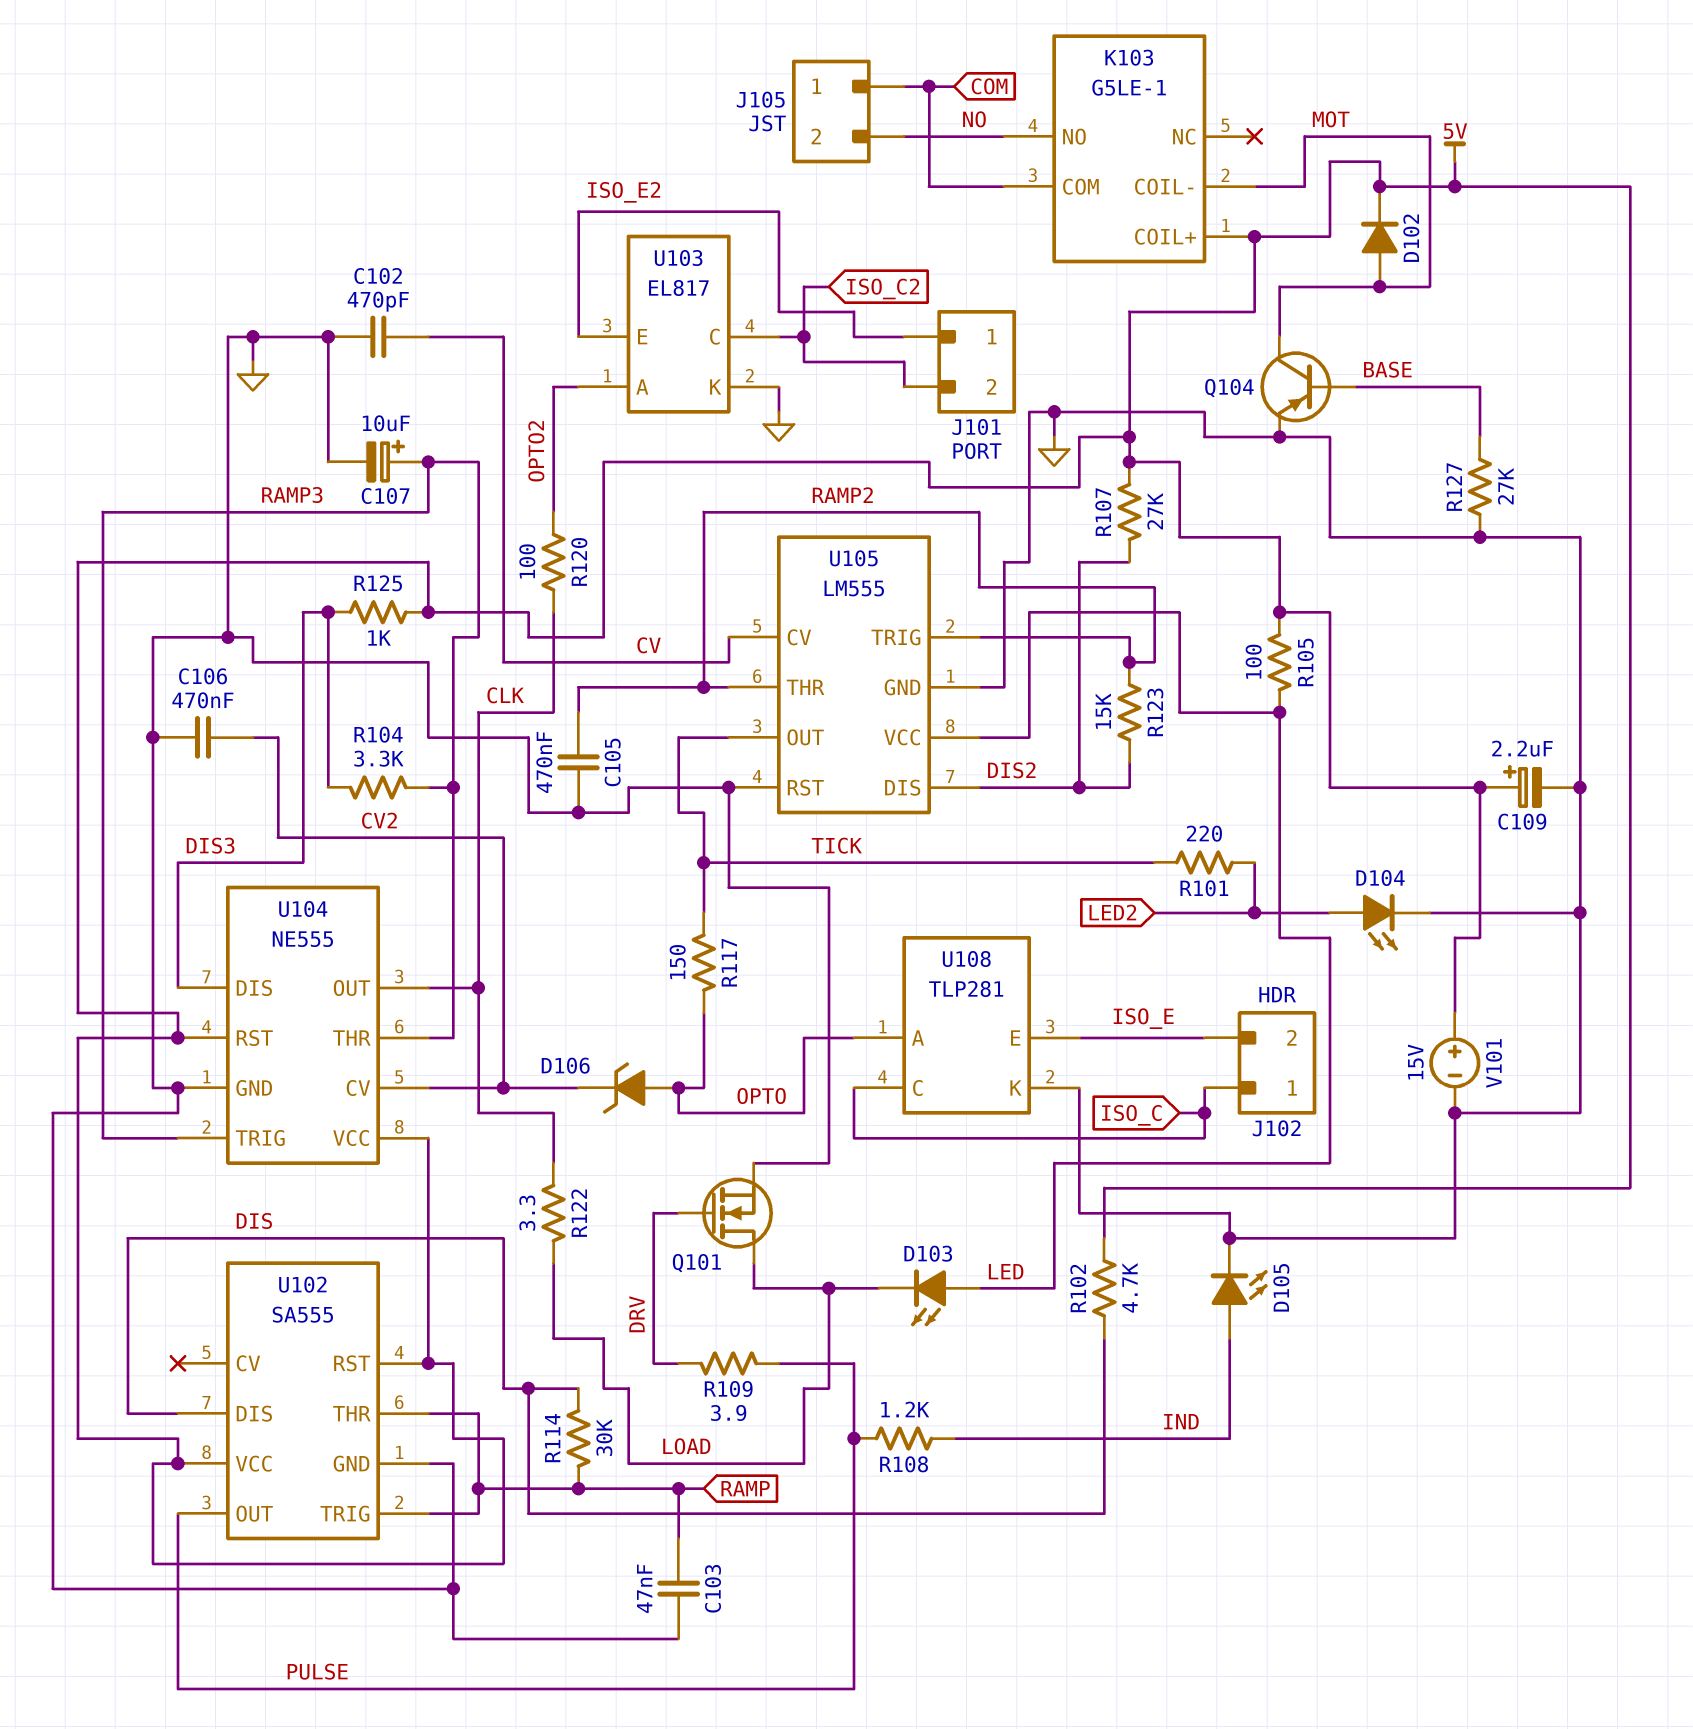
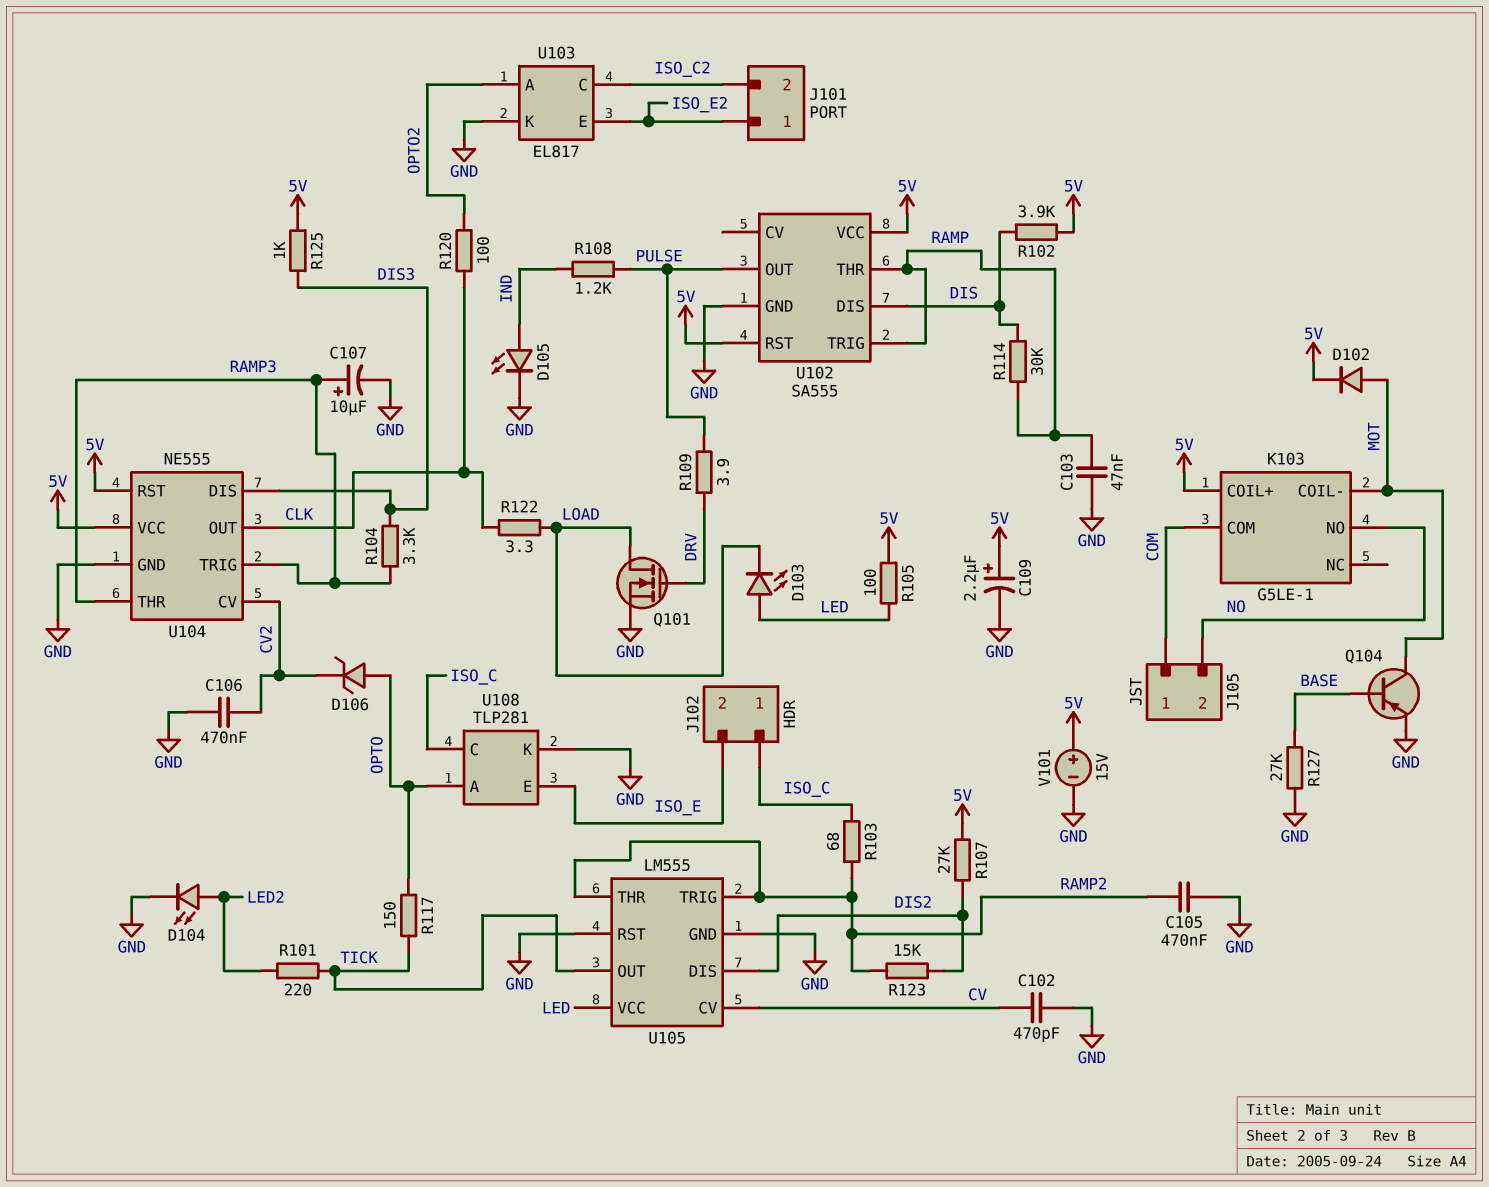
R102: 4.7k (5V, DIS) -> 3.9k (5V, DIS)
R103: none -> 68 (ISO_C, RAMP2)

